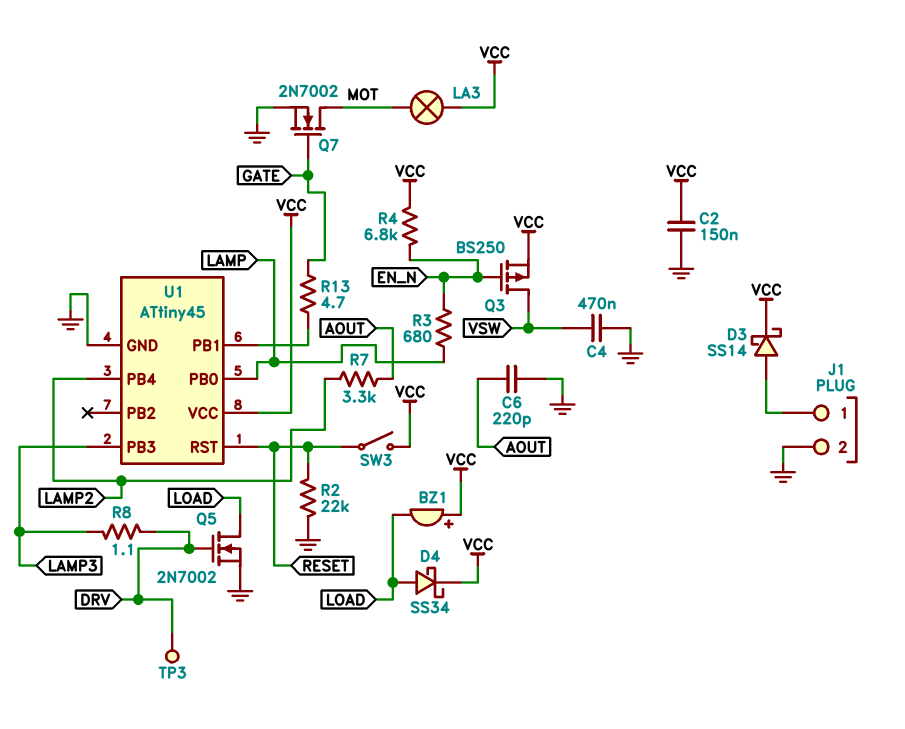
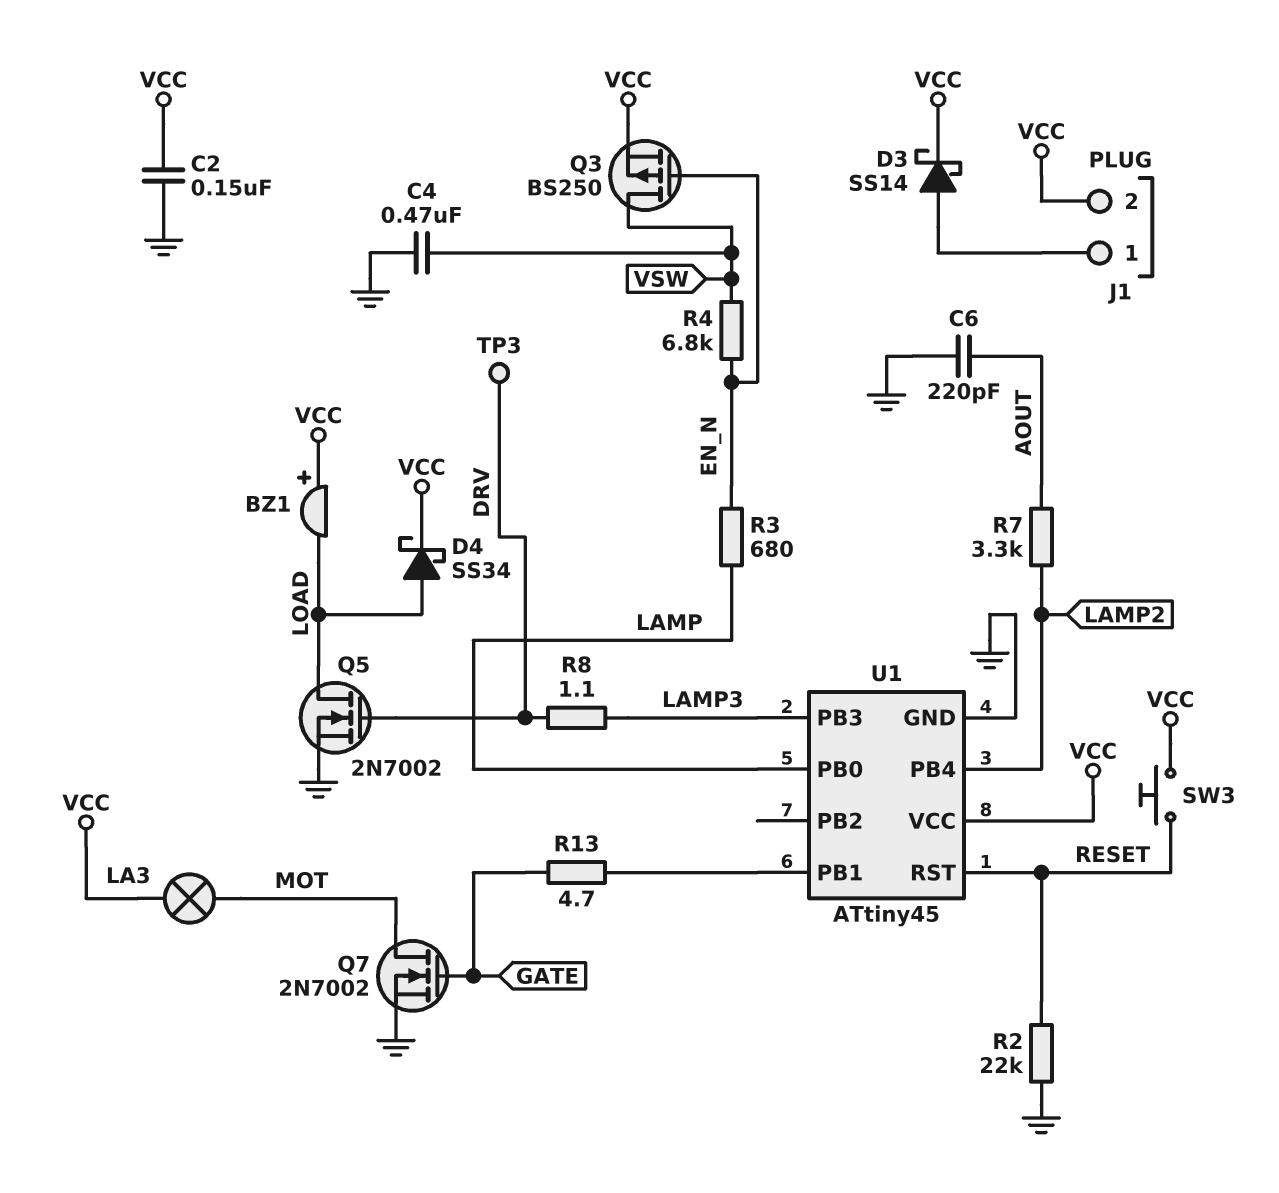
J1 pin 2: GND -> VCC
R4: 6.8k (EN_N, VCC) -> 6.8k (EN_N, VSW)
SW3: switch (RESET, VCC) -> button (RESET, VCC)

